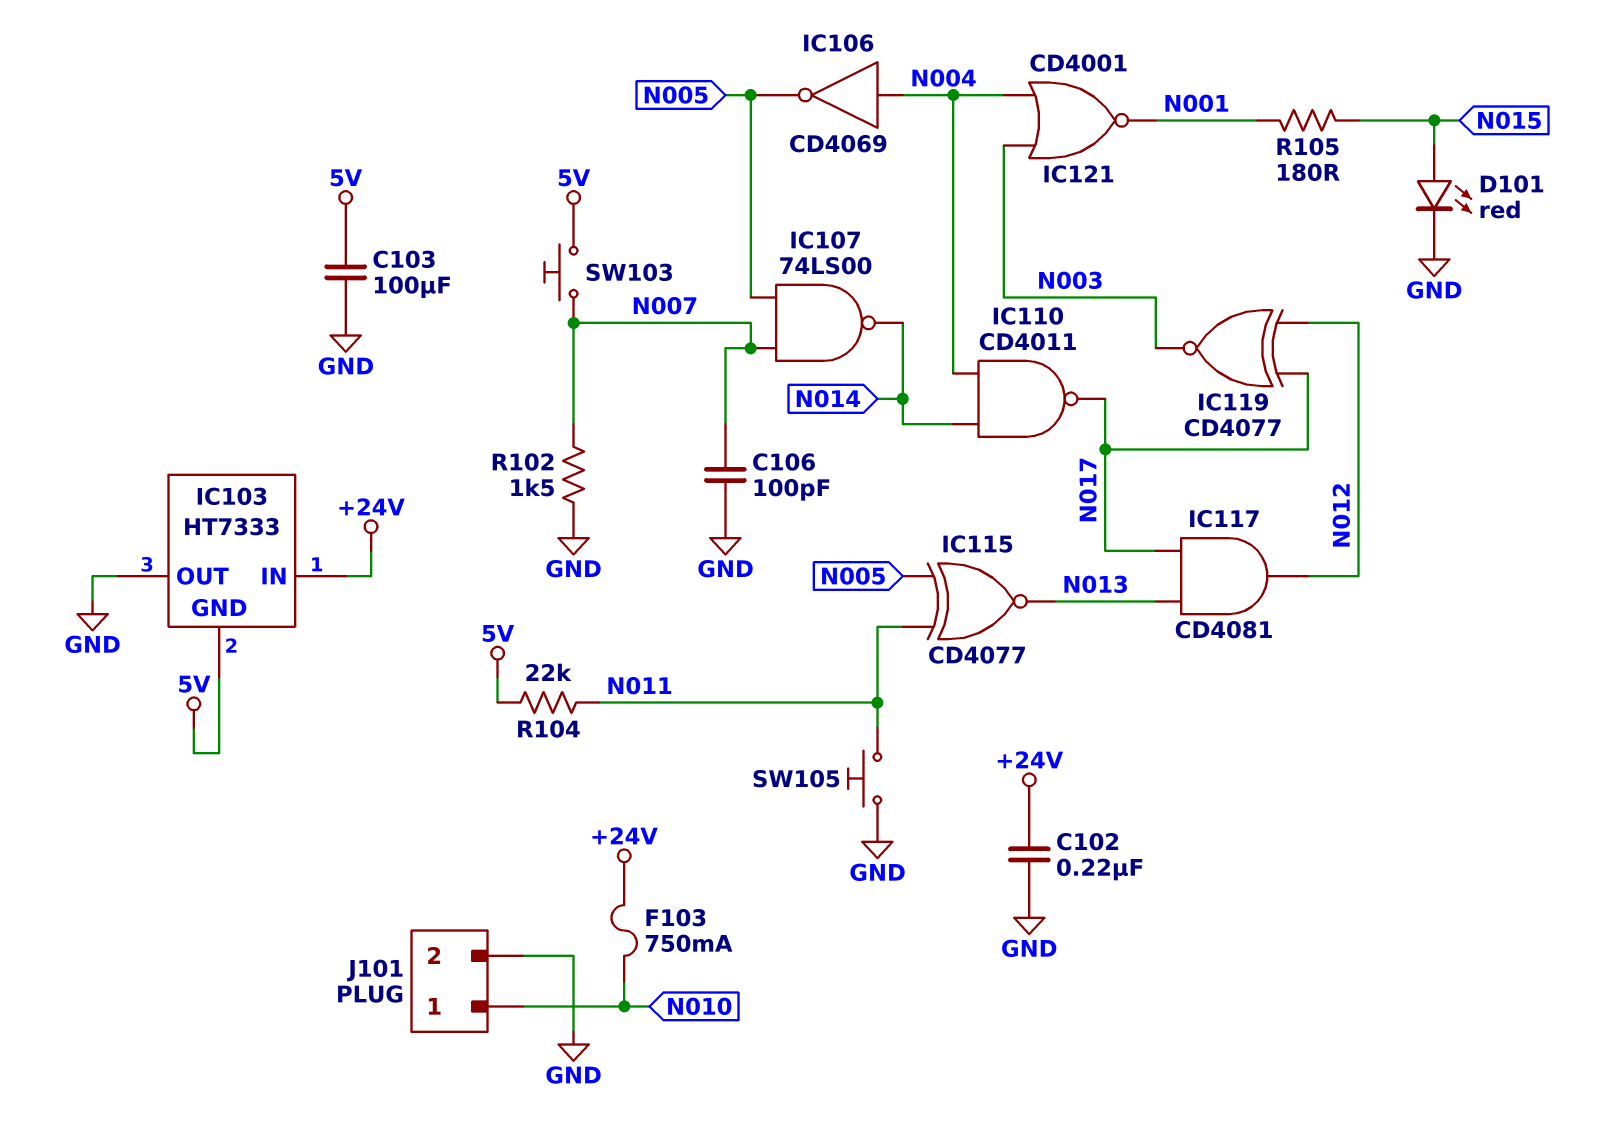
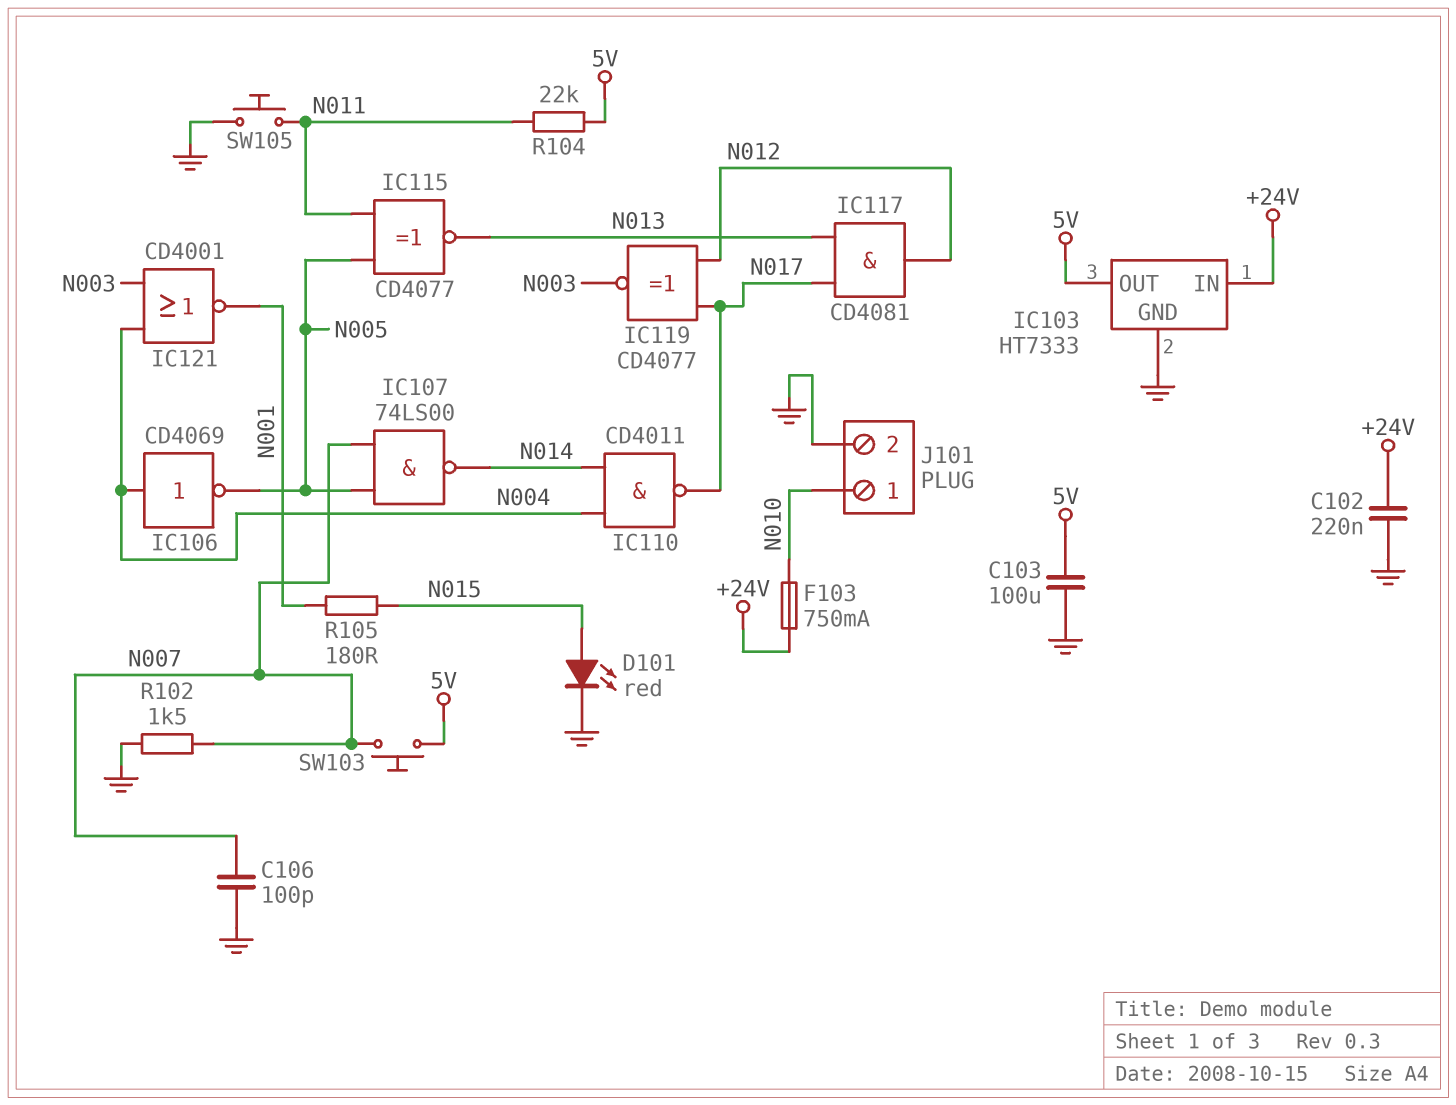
IC103 pin GND: 5V -> GND
IC103 pin OUT: GND -> 5V

